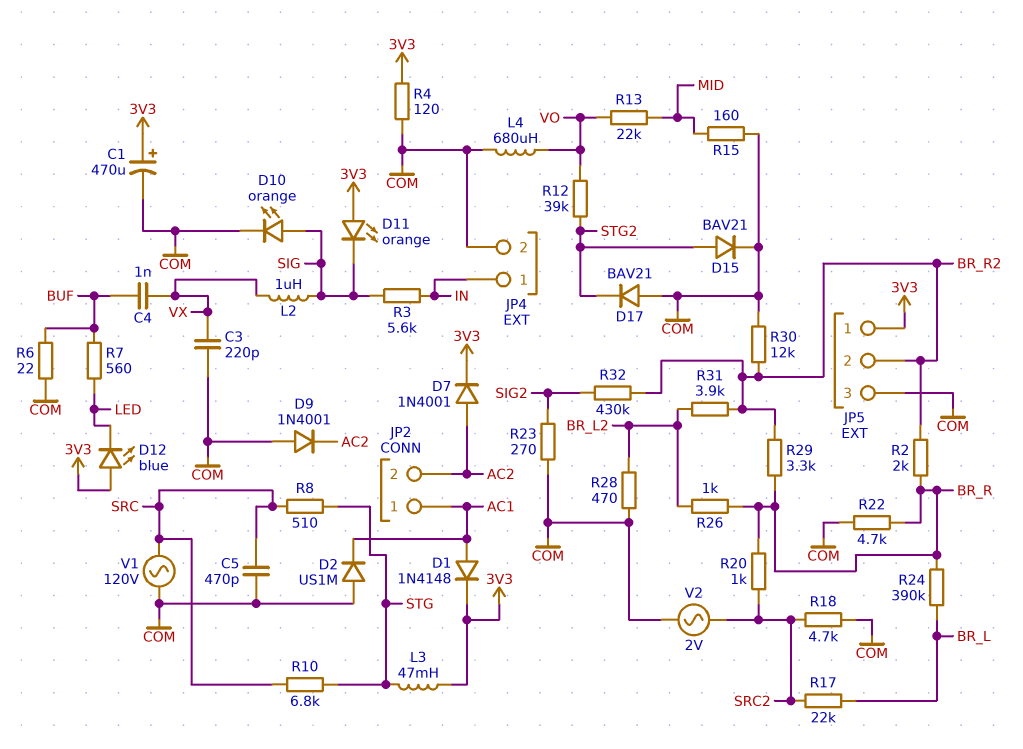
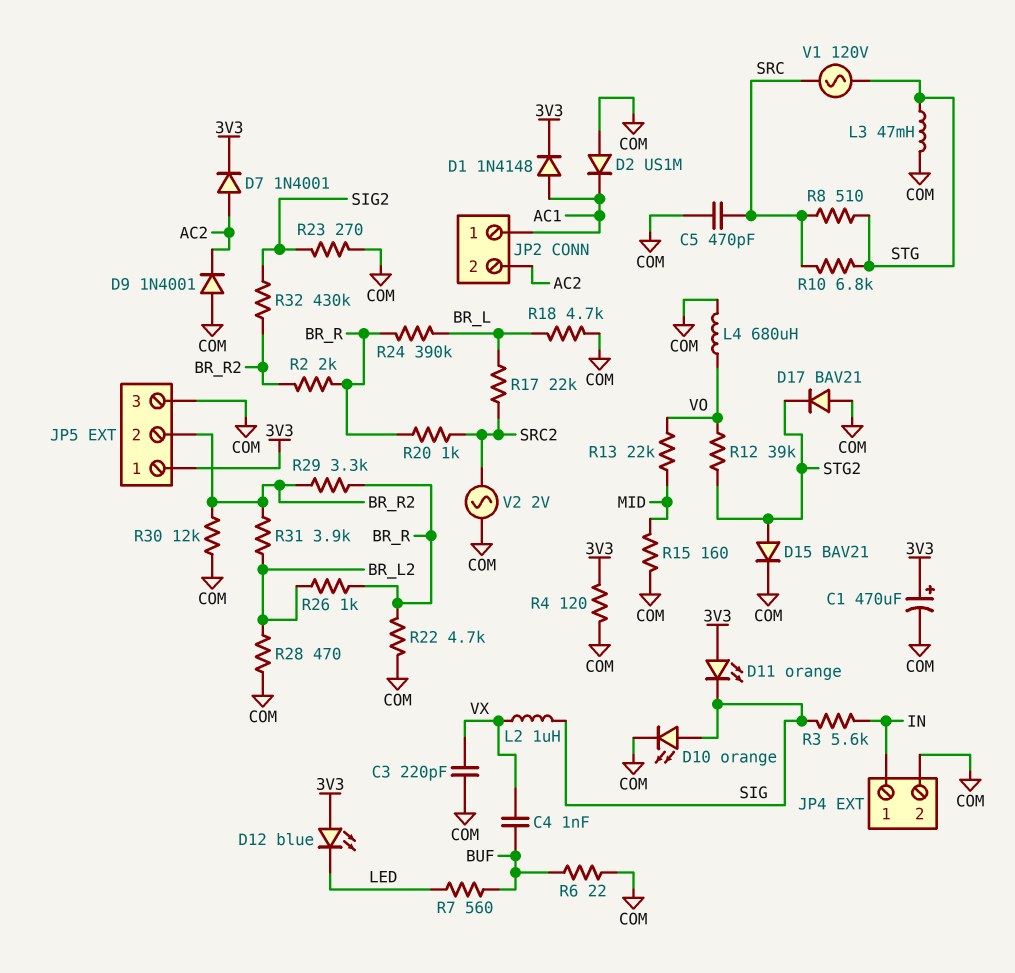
L3: 47mH (3V3, STG) -> 47mH (COM, STG)
R18: 4.7k (COM, SRC2) -> 4.7k (BR_L, COM)
V1: AC 120V (COM, SRC) -> AC 120V (SRC, STG)

